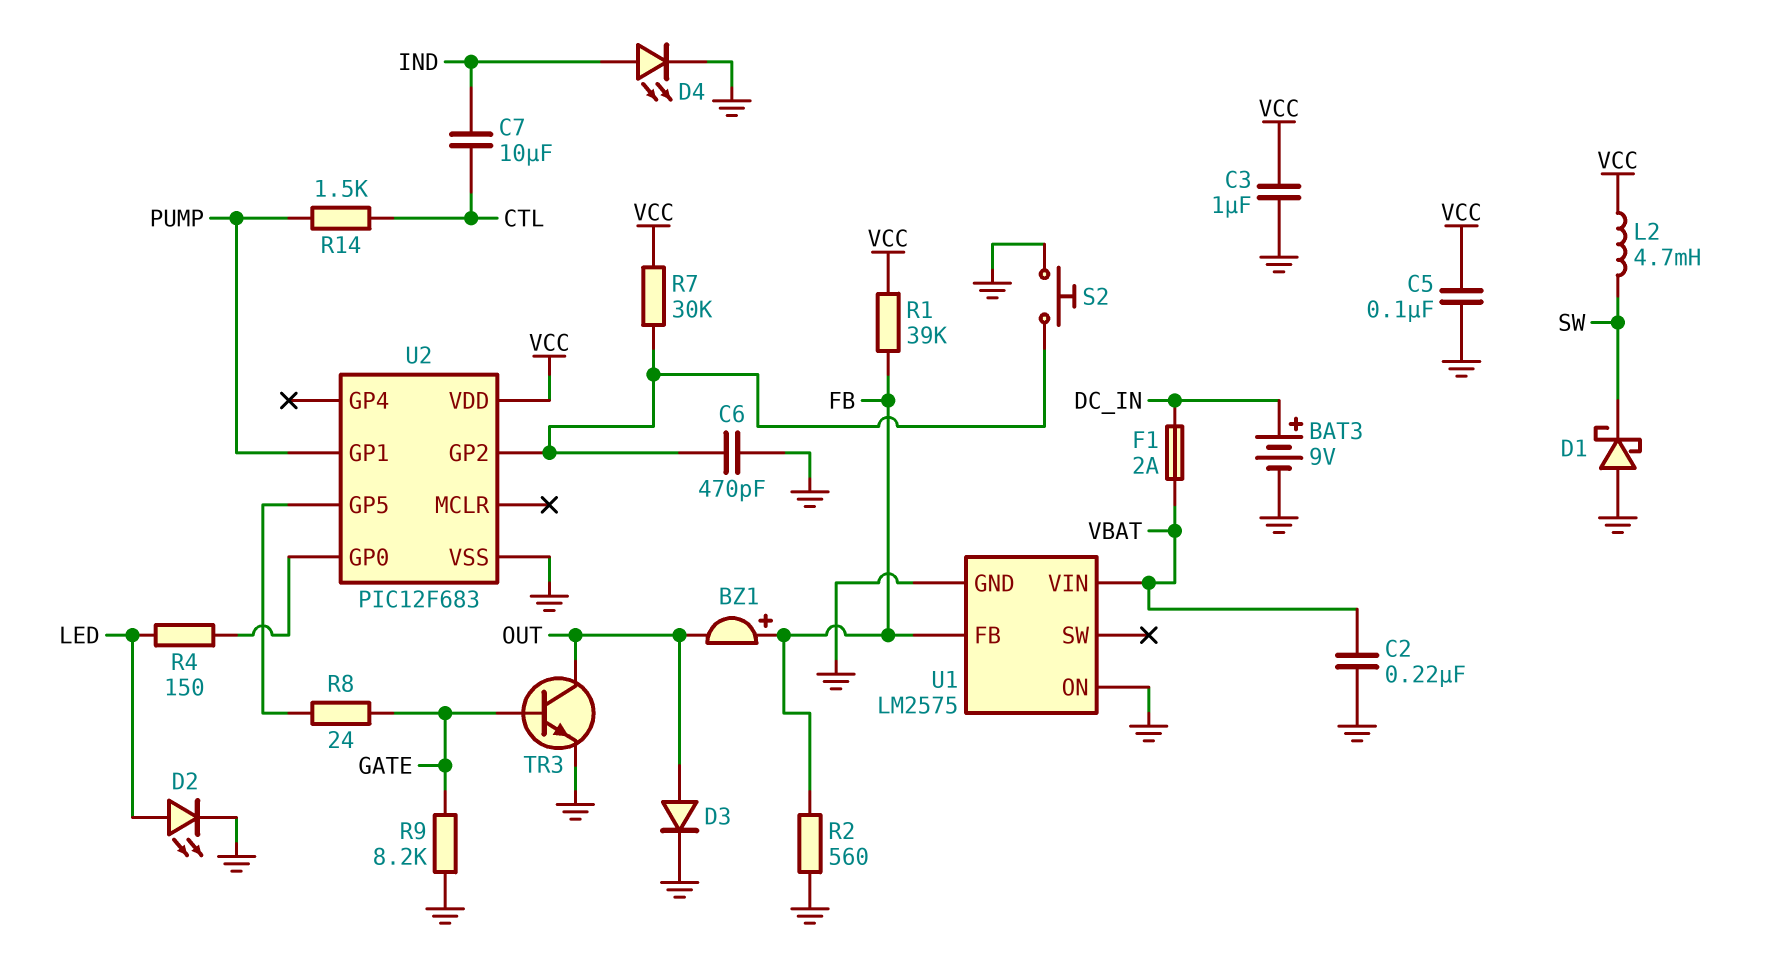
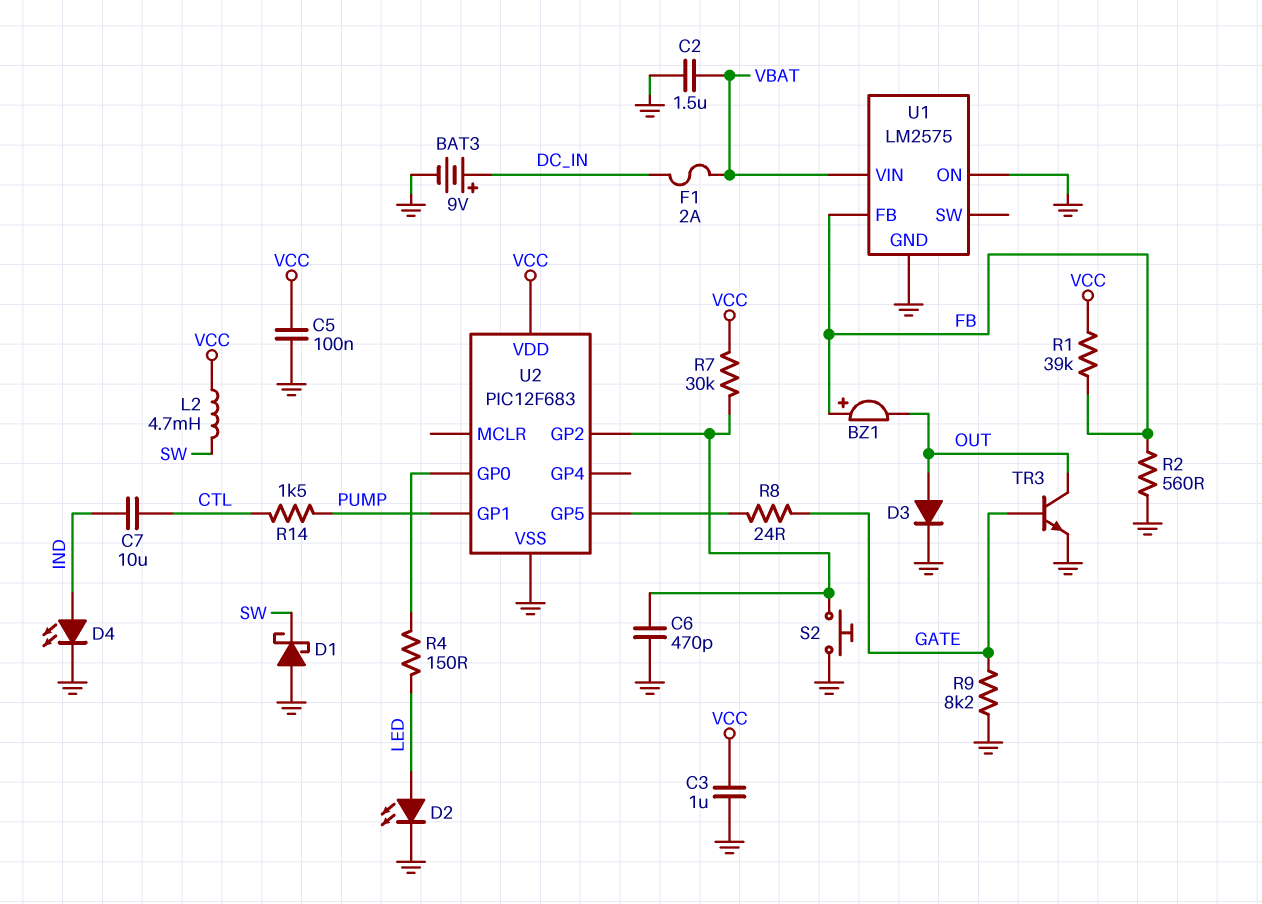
C2: 220nF (GND, VBAT) -> 1.5uF (GND, VBAT)

